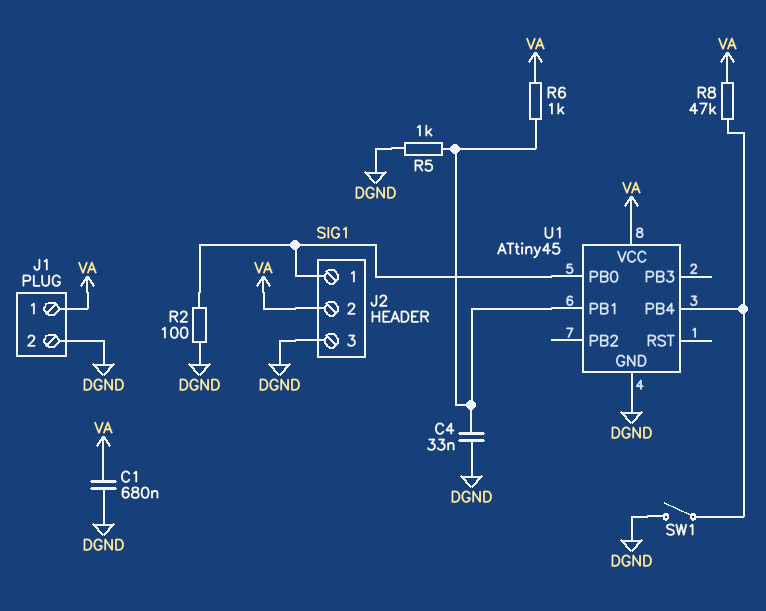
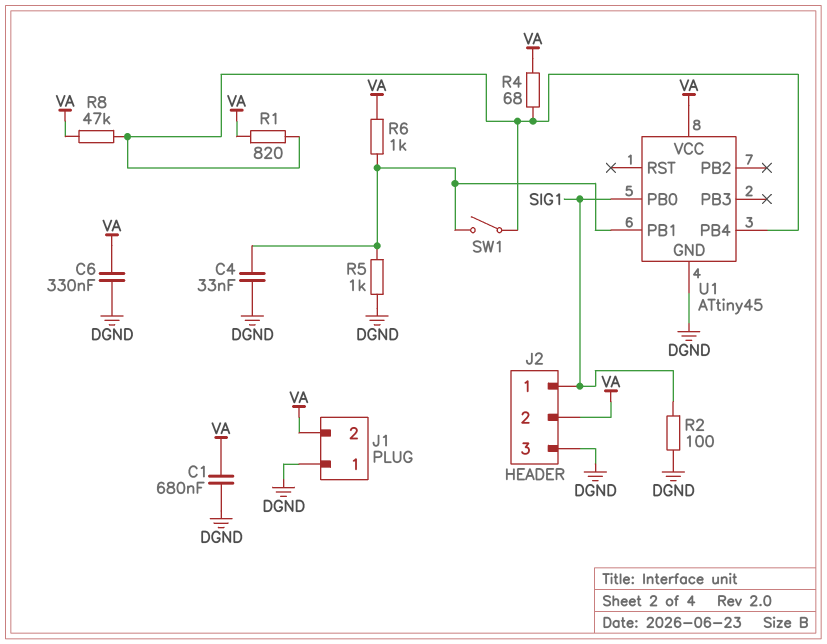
C6: none -> 330nF (DGND, VA)
J1 pin 1: VA -> DGND
J1 pin 2: DGND -> VA
R1: none -> 820 (U1/PB4, VA)
R4: none -> 68 (U1/PB4, VA)
SW1: switch (DGND, U1/PB4) -> switch (U1/PB1, U1/PB4)

